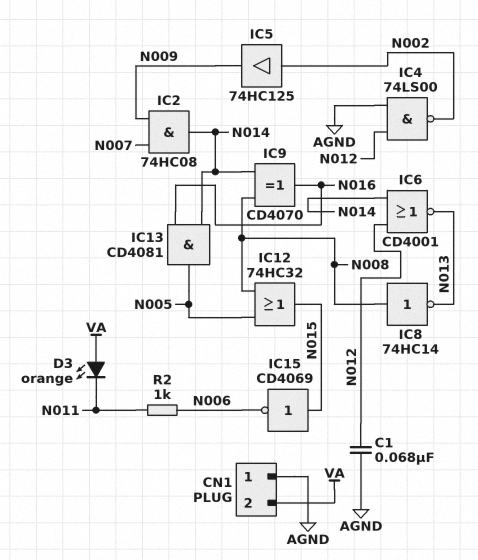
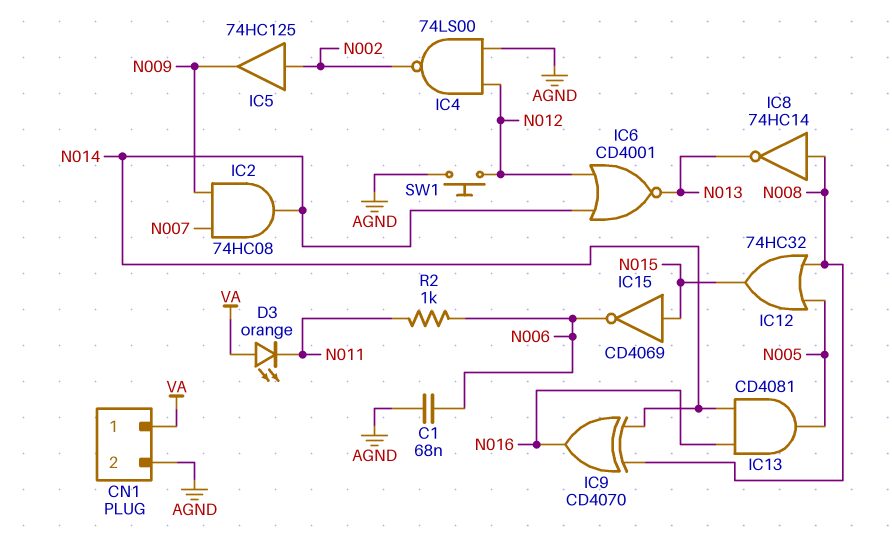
C1: 68nF (AGND, N012) -> 68nF (AGND, N006)
CN1 pin 1: AGND -> VA
CN1 pin 2: VA -> AGND
SW1: none -> button (AGND, N012)

